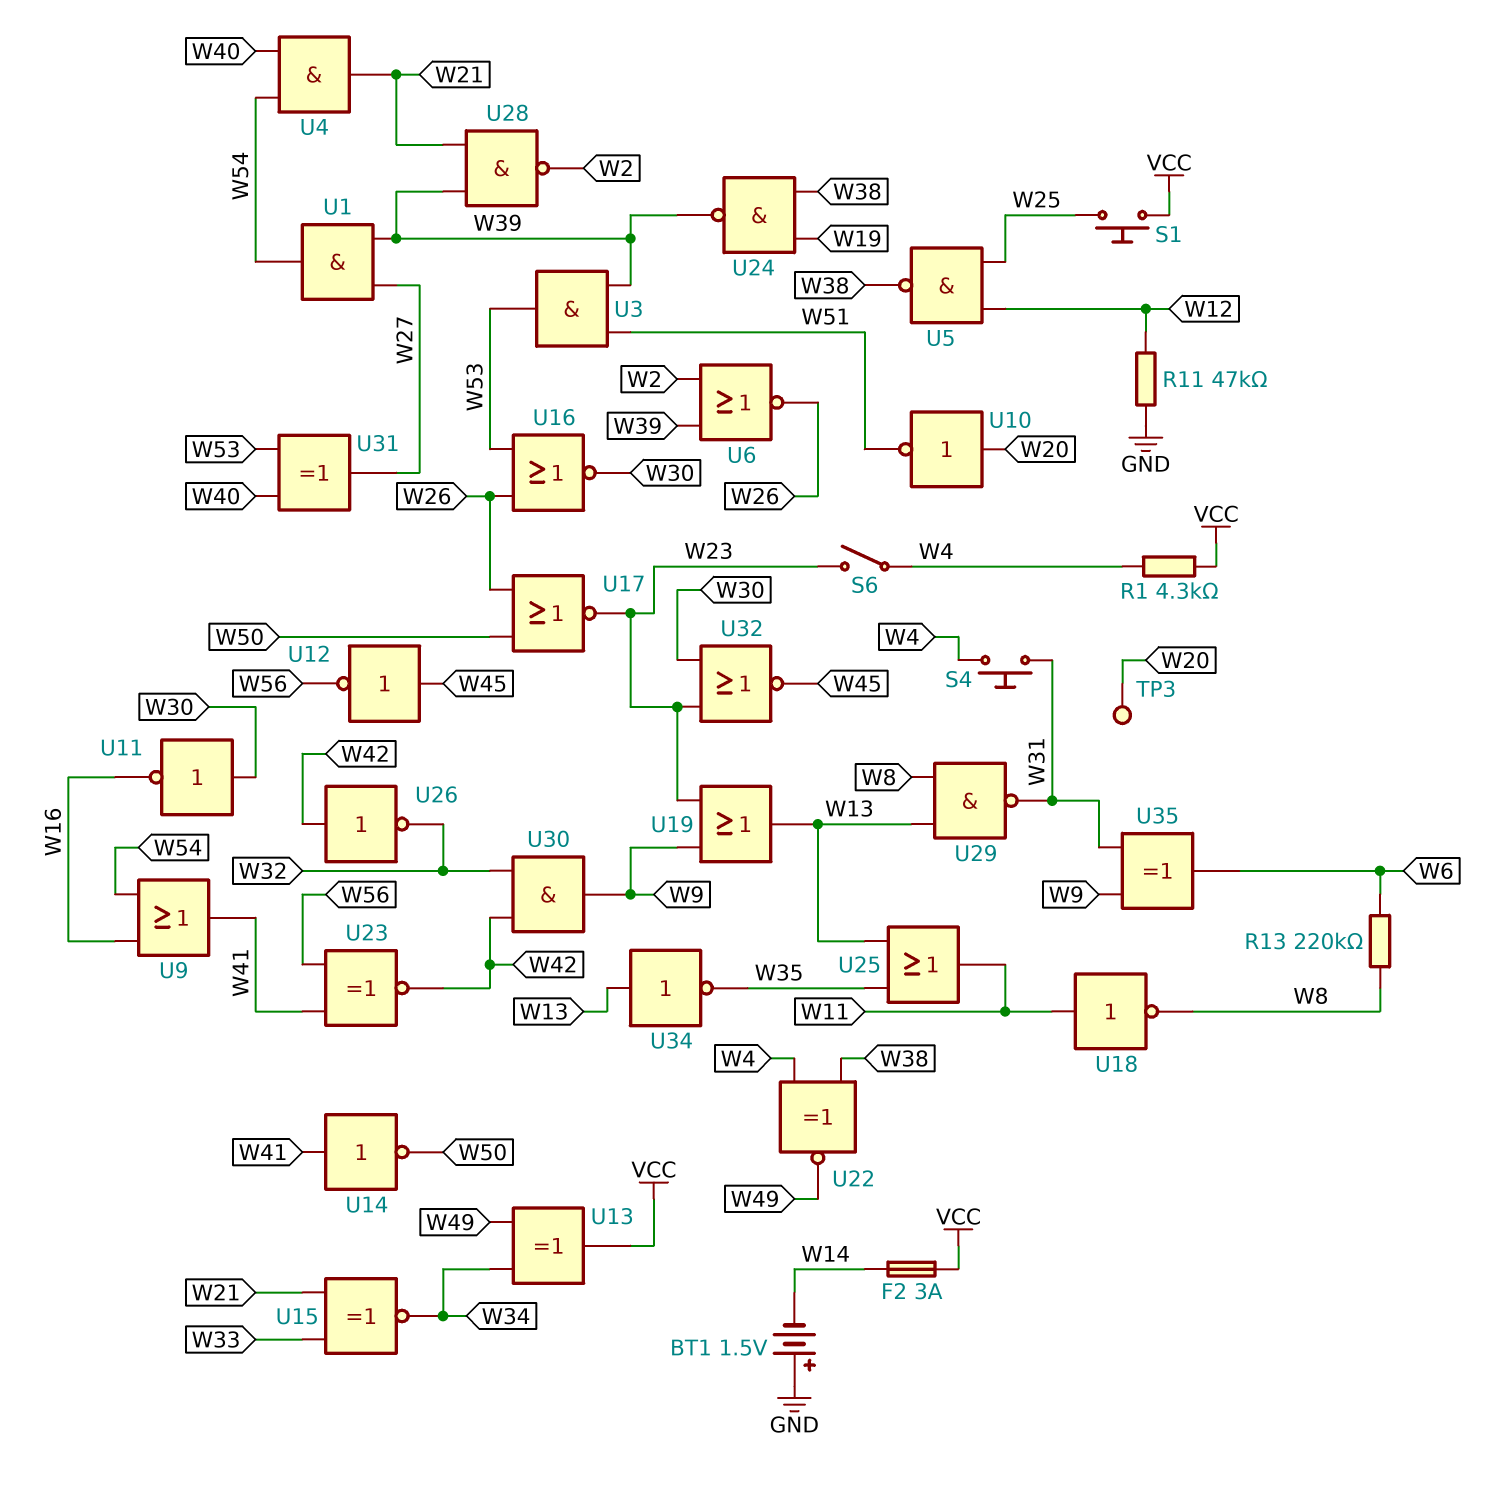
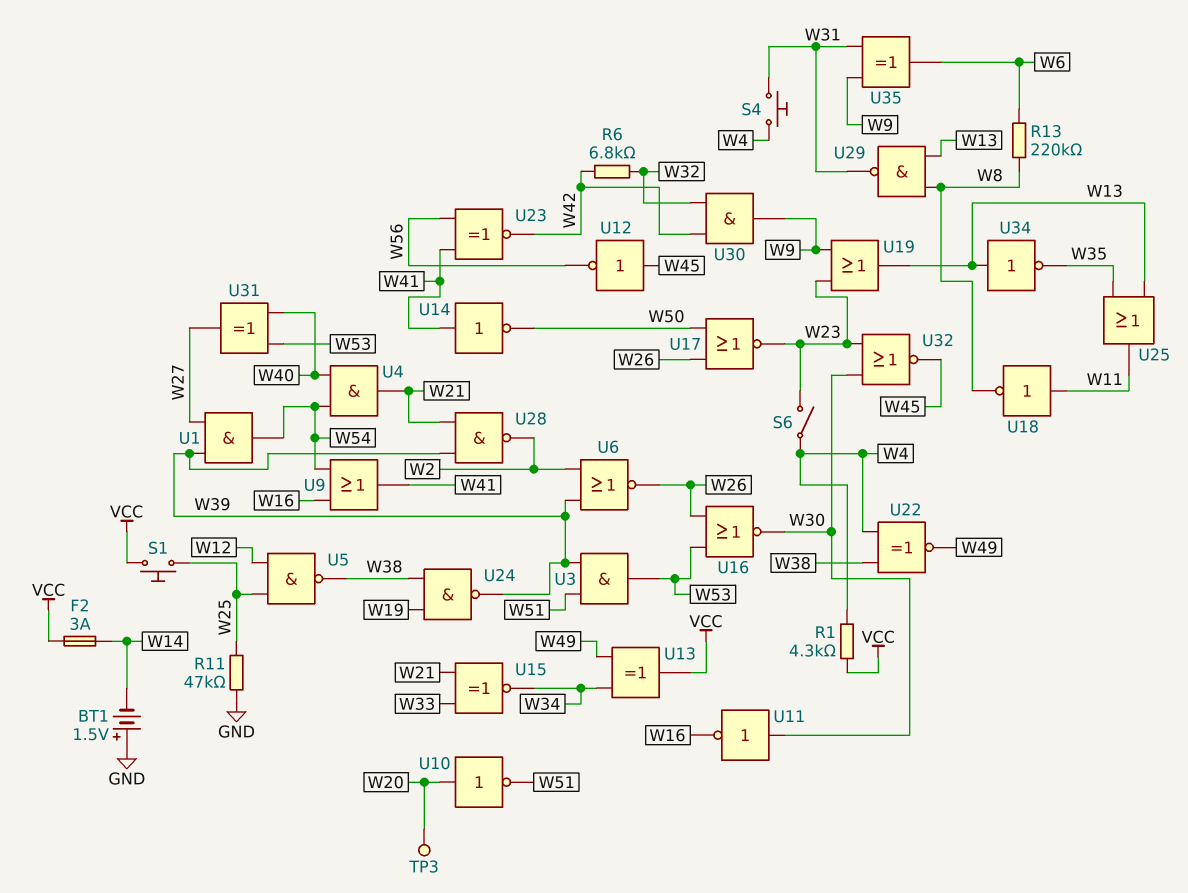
R6: none -> 6.8k (W32, W42)
R11: 47k (GND, W12) -> 47k (GND, W25)
U26: NOT (in W42, out W32) -> none

